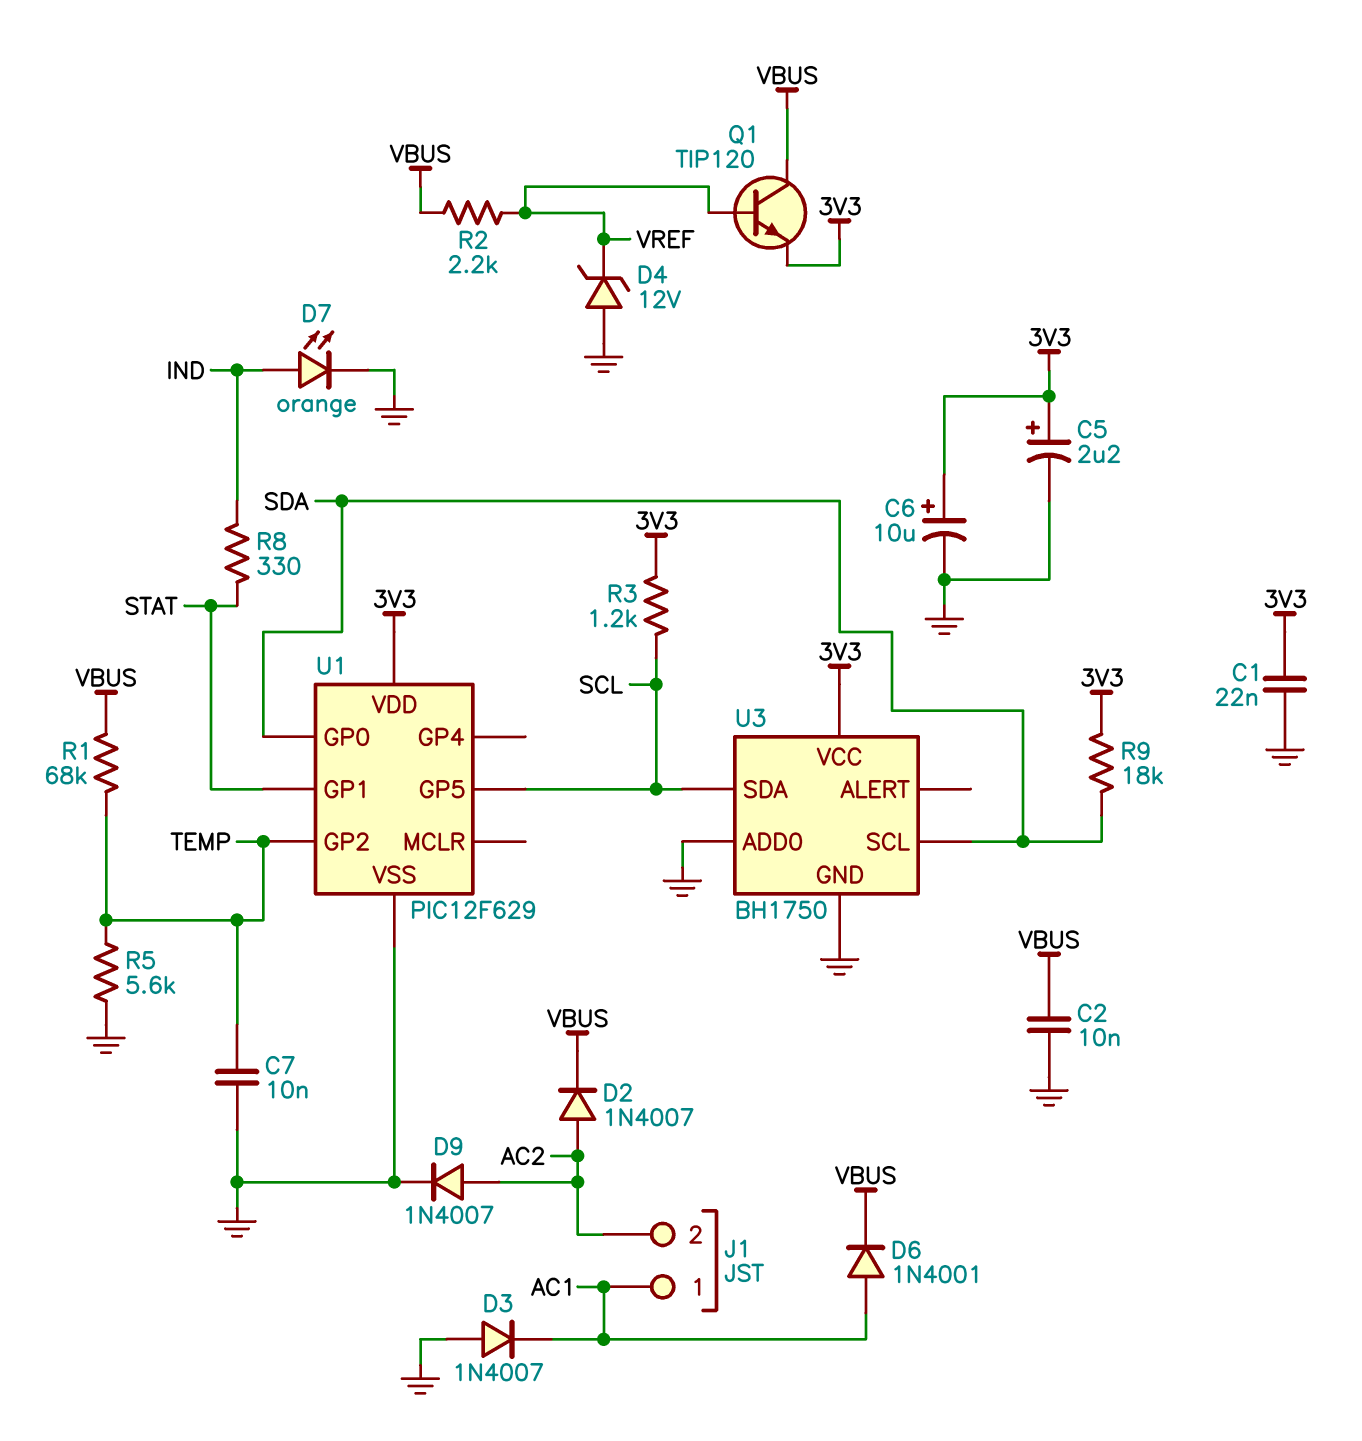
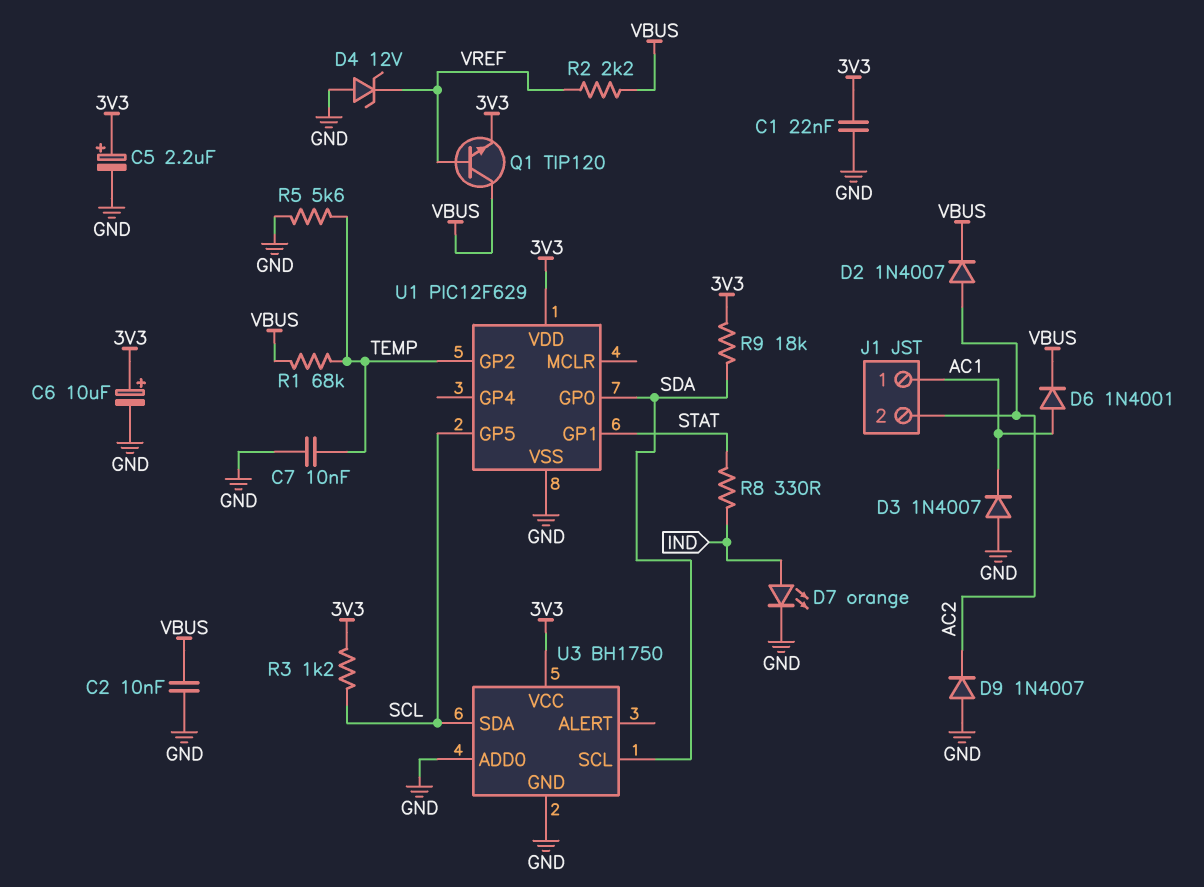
D9: diode 1N4007 (A AC2, K GND) -> diode 1N4007 (A GND, K AC2)

